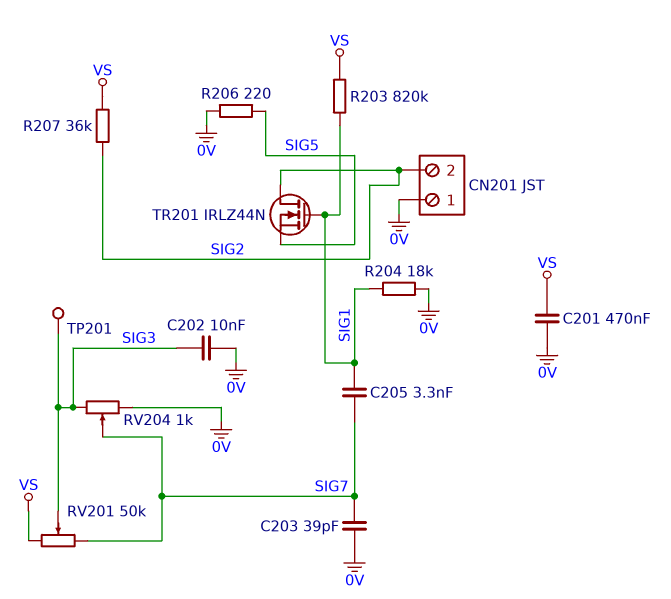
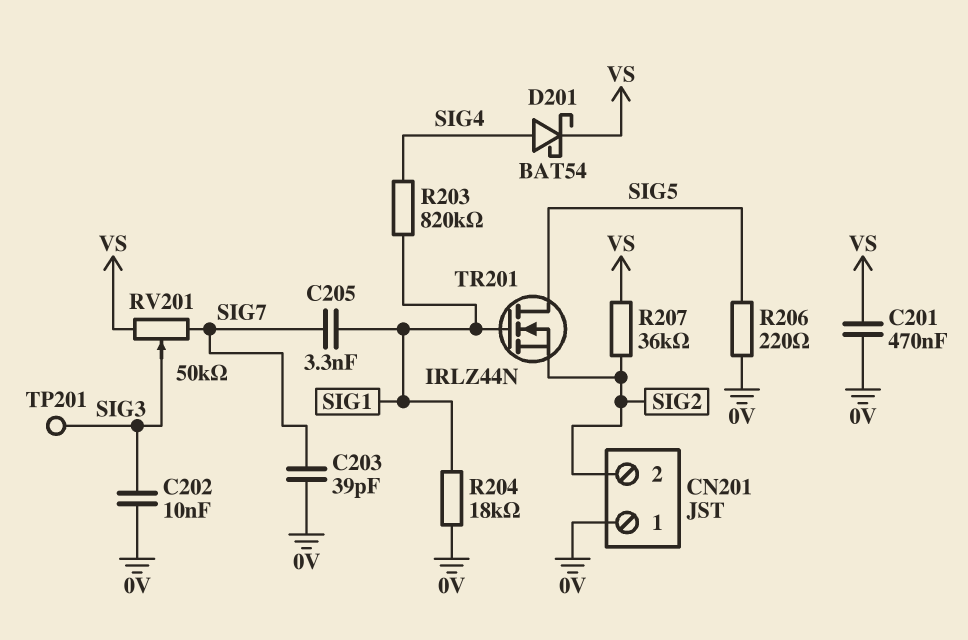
D201: none -> schottky BAT54 (A SIG4, K VS)
R203: 820k (SIG1, VS) -> 820k (SIG1, SIG4)
RV204: 1k (0V, SIG3, wiper SIG7) -> none
TR201: NMOS IRLZ44N (G SIG1, D SIG2, S SIG5) -> NMOS IRLZ44N (G SIG1, D SIG5, S SIG2)

